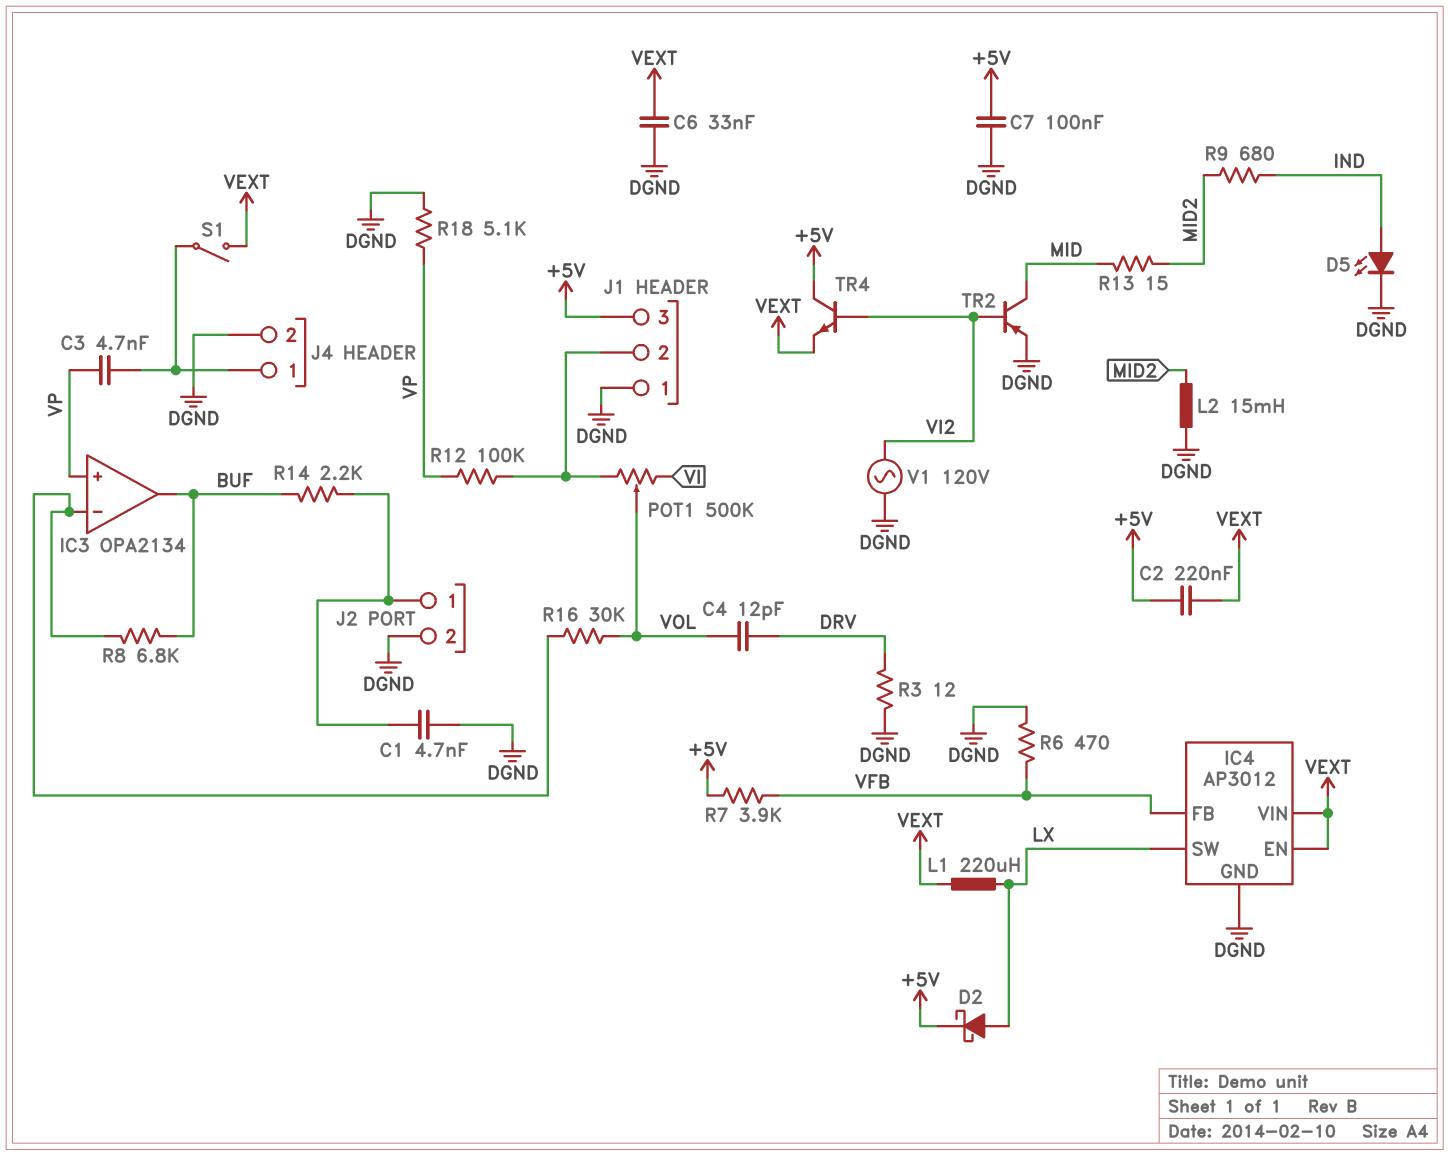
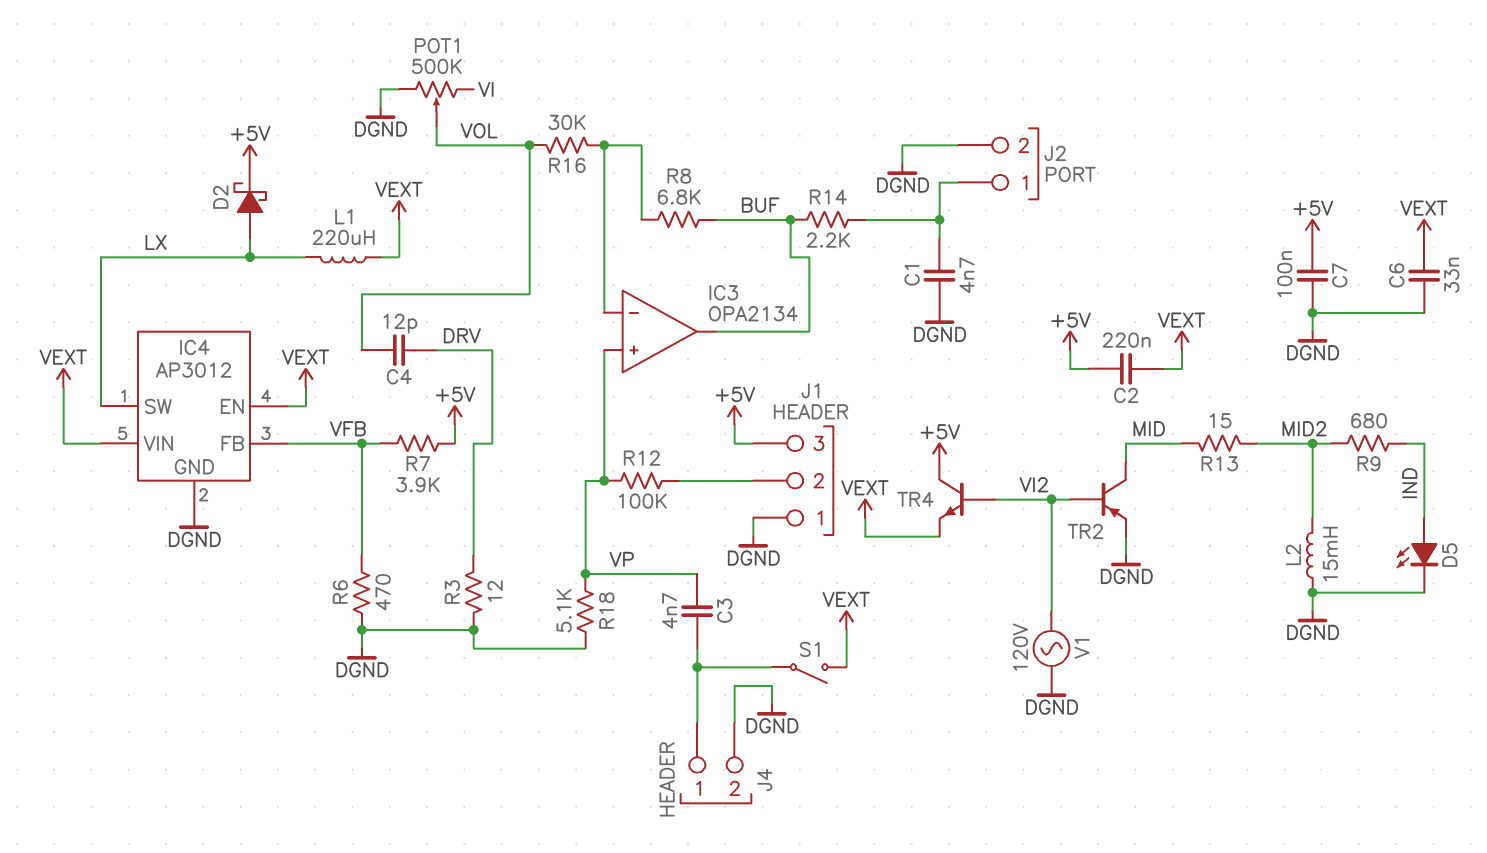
POT1: 500k (J1/2, VI, wiper VOL) -> 500k (DGND, VI, wiper VOL)

